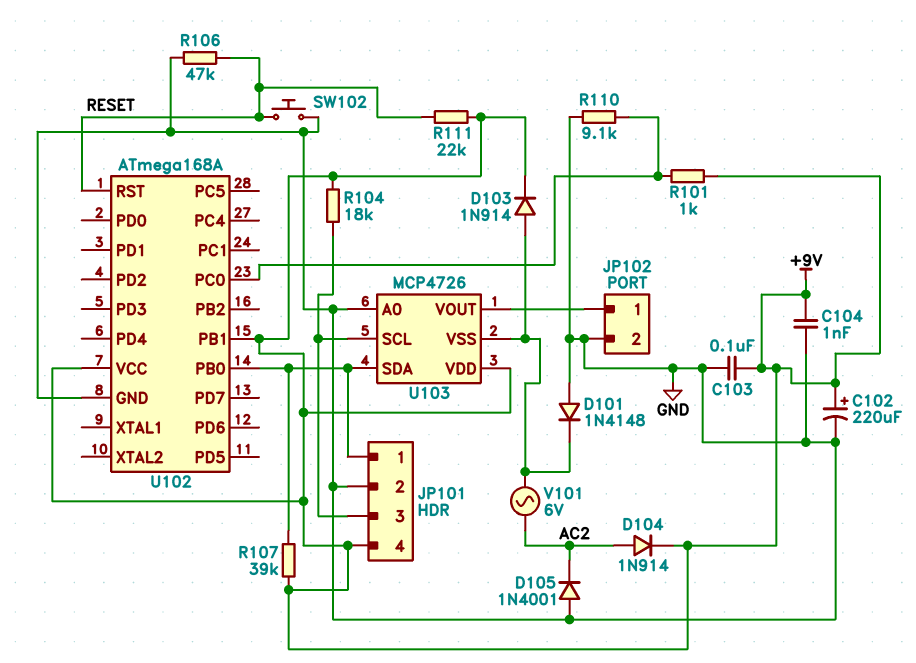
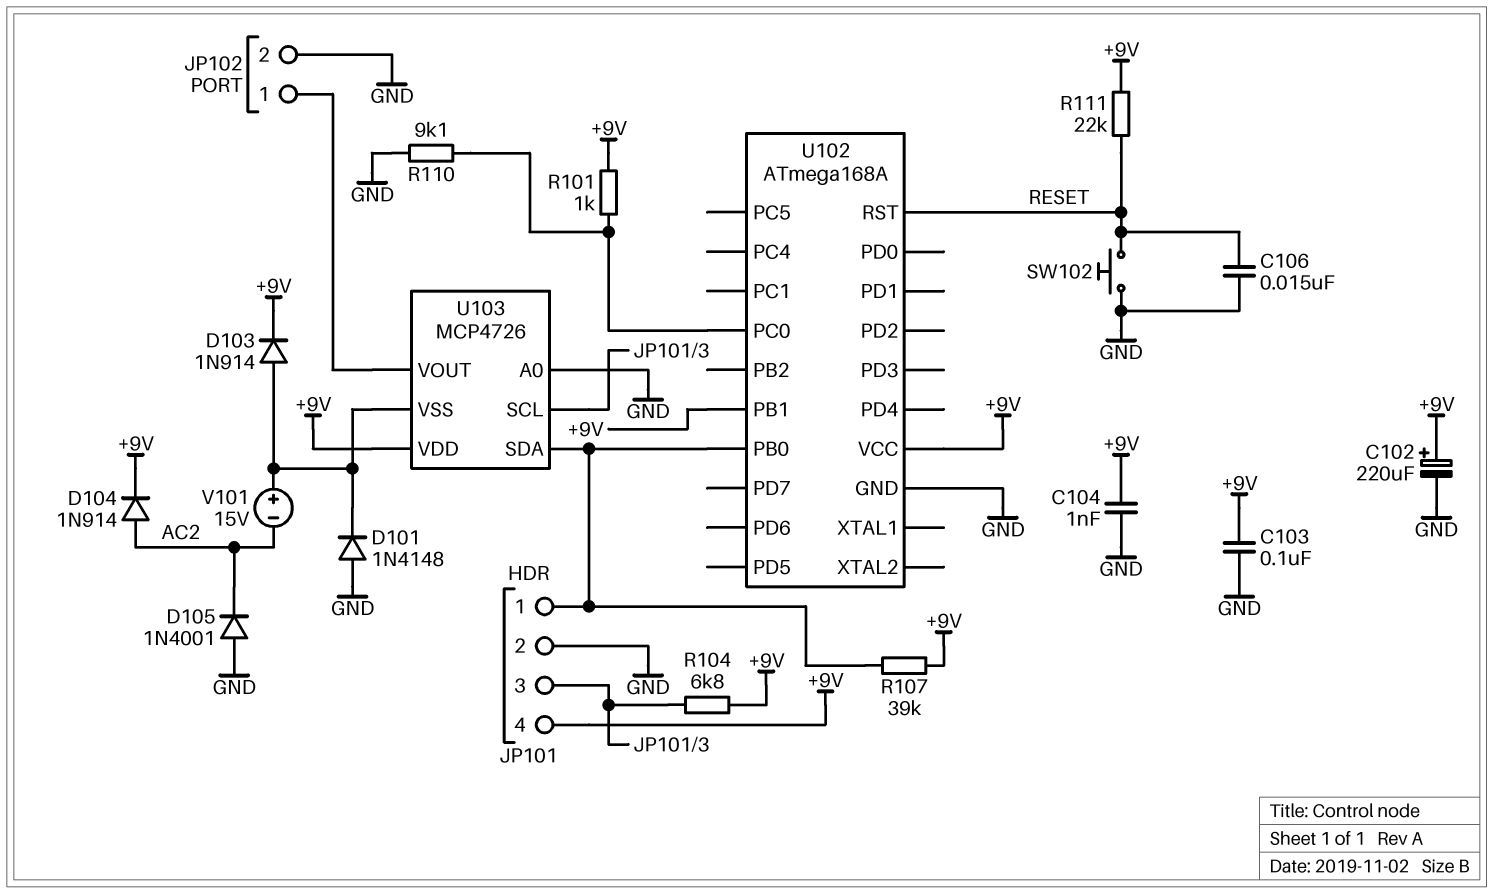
C106: none -> 15nF (GND, RESET)
R104: 18k (+9V, JP101/3) -> 6.8k (+9V, JP101/3)
R106: 47k (GND, RESET) -> none
V101: AC 6V (AC2, U103/VSS) -> 15V (plus U103/VSS, minus AC2)

